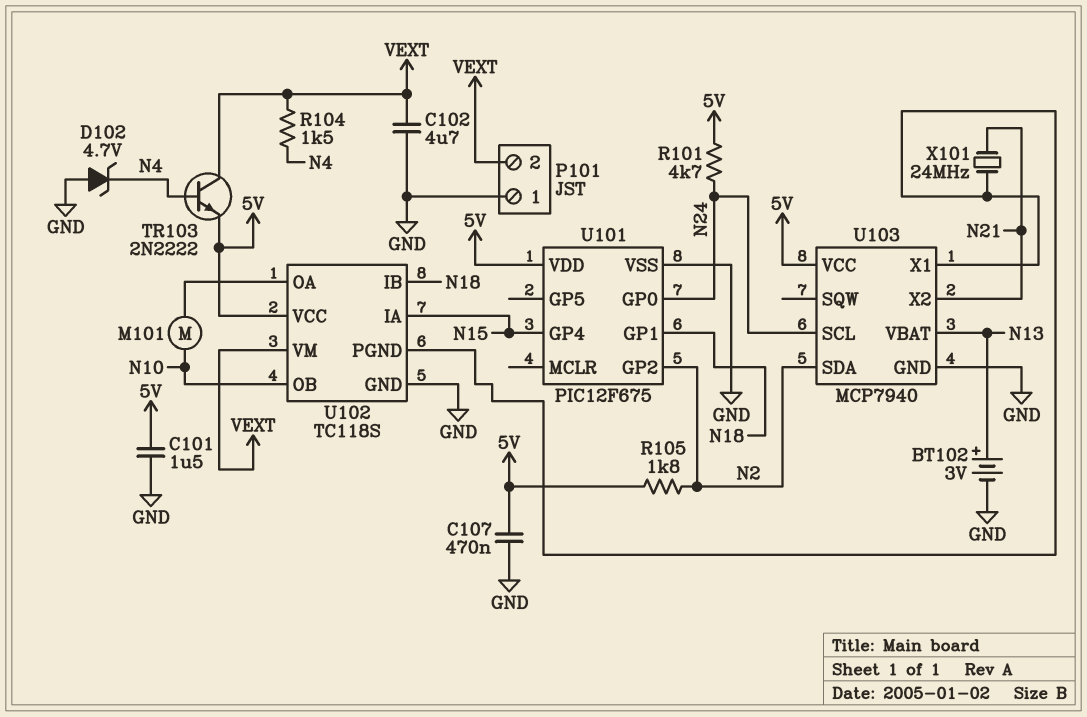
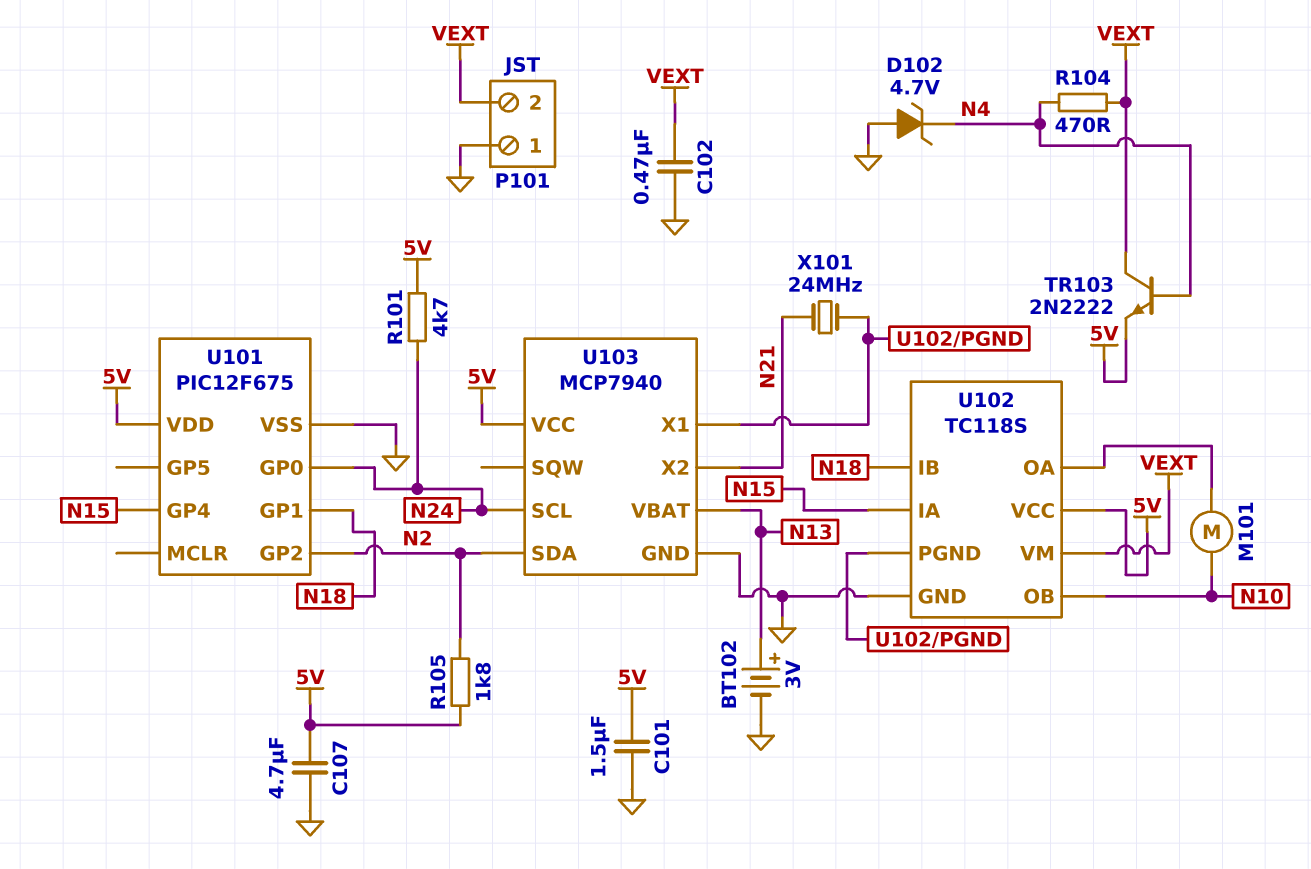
C102: 4.7uF (GND, VEXT) -> 470nF (GND, VEXT)
C107: 470nF (5V, GND) -> 4.7uF (5V, GND)
R104: 1.5k (N4, VEXT) -> 470 (N4, VEXT)

